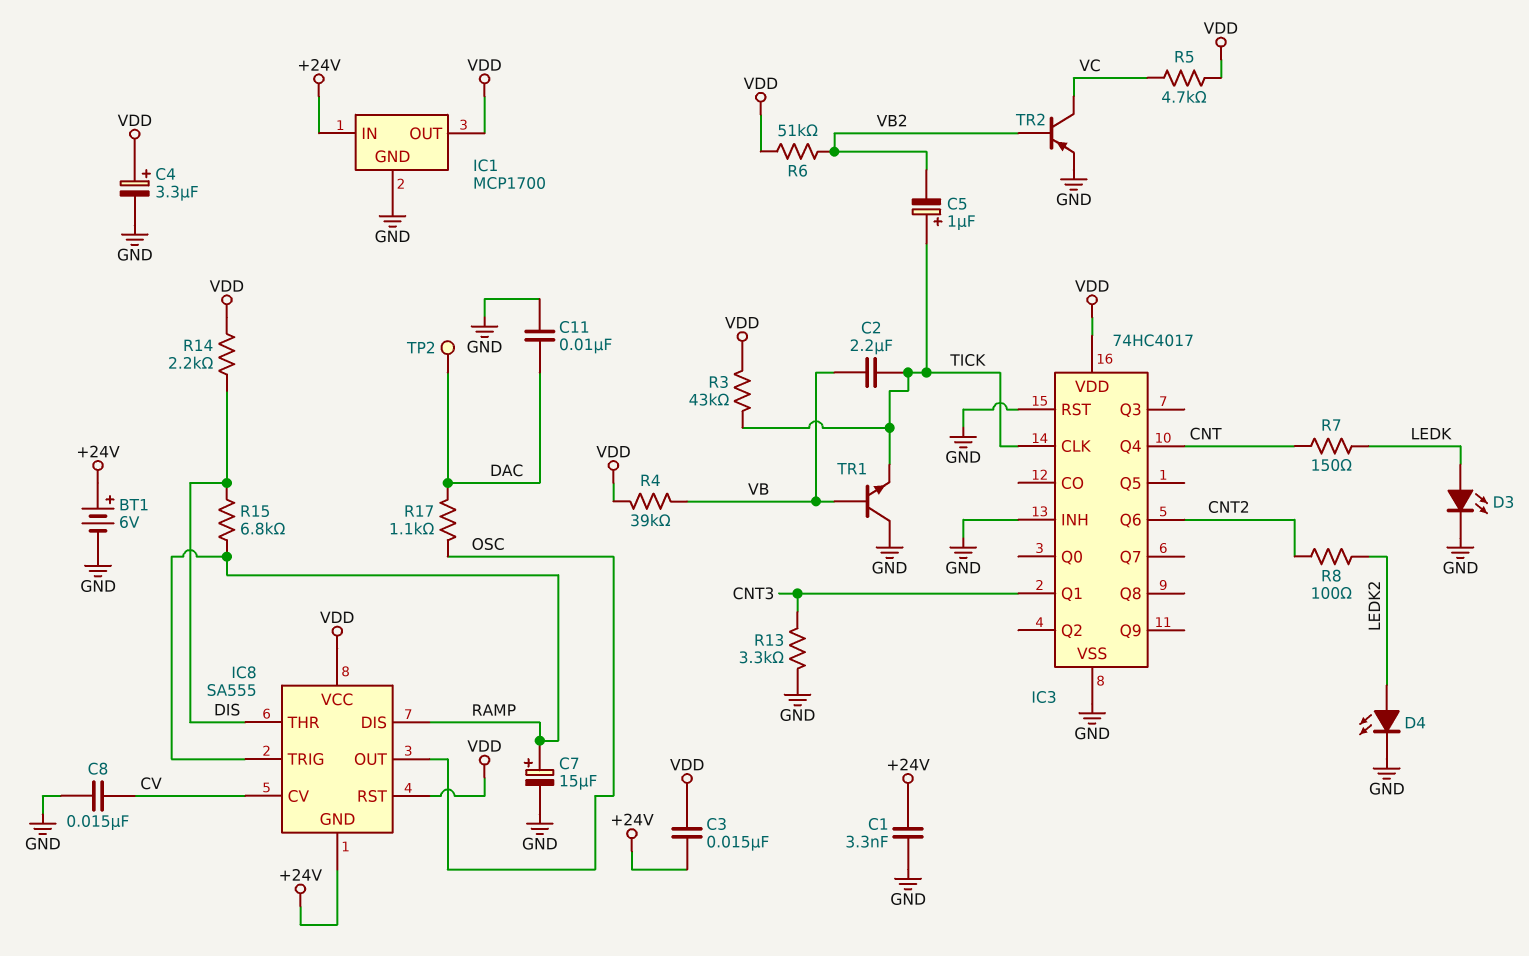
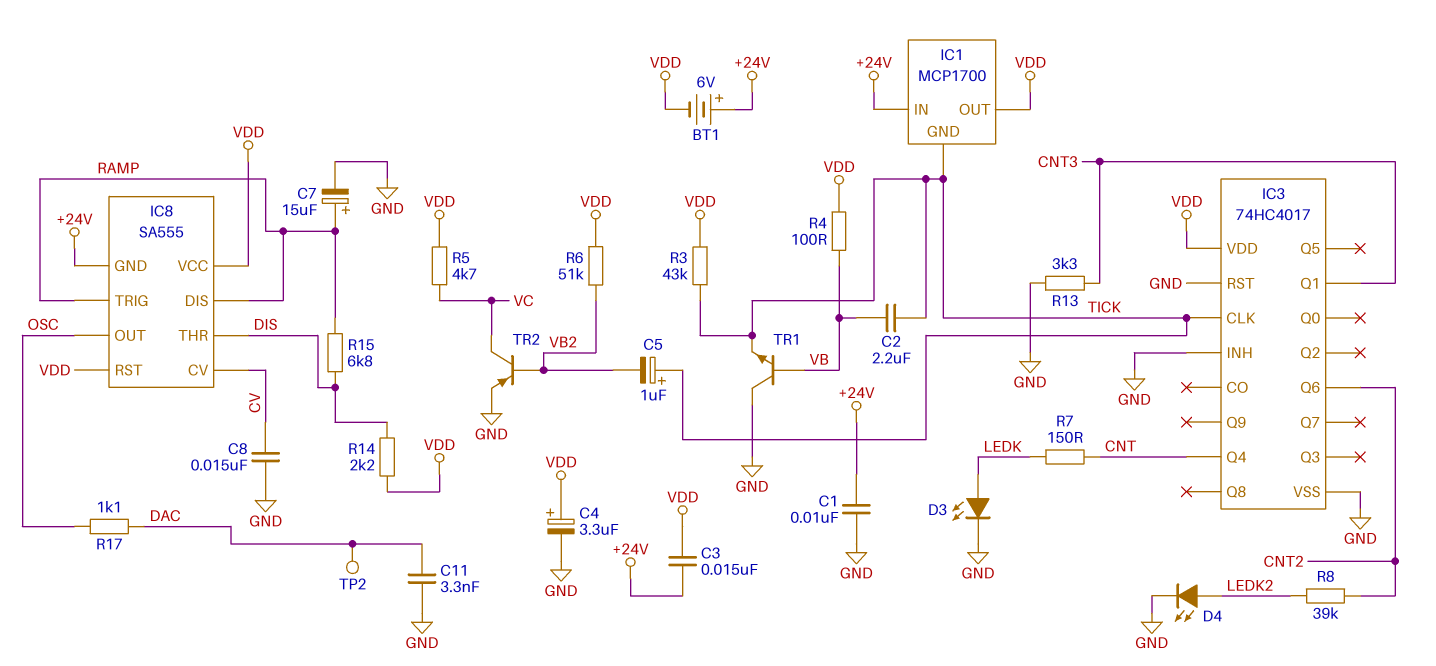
BT1: 6V (plus +24V, minus GND) -> 6V (plus +24V, minus VDD)
C1: 3.3nF (+24V, GND) -> 10nF (+24V, GND)
C11: 10nF (DAC, GND) -> 3.3nF (DAC, GND)
IC1 pin GND: GND -> TICK
R4: 39k (VB, VDD) -> 100 (VB, VDD)
R8: 100 (CNT2, LEDK2) -> 39k (CNT2, LEDK2)

